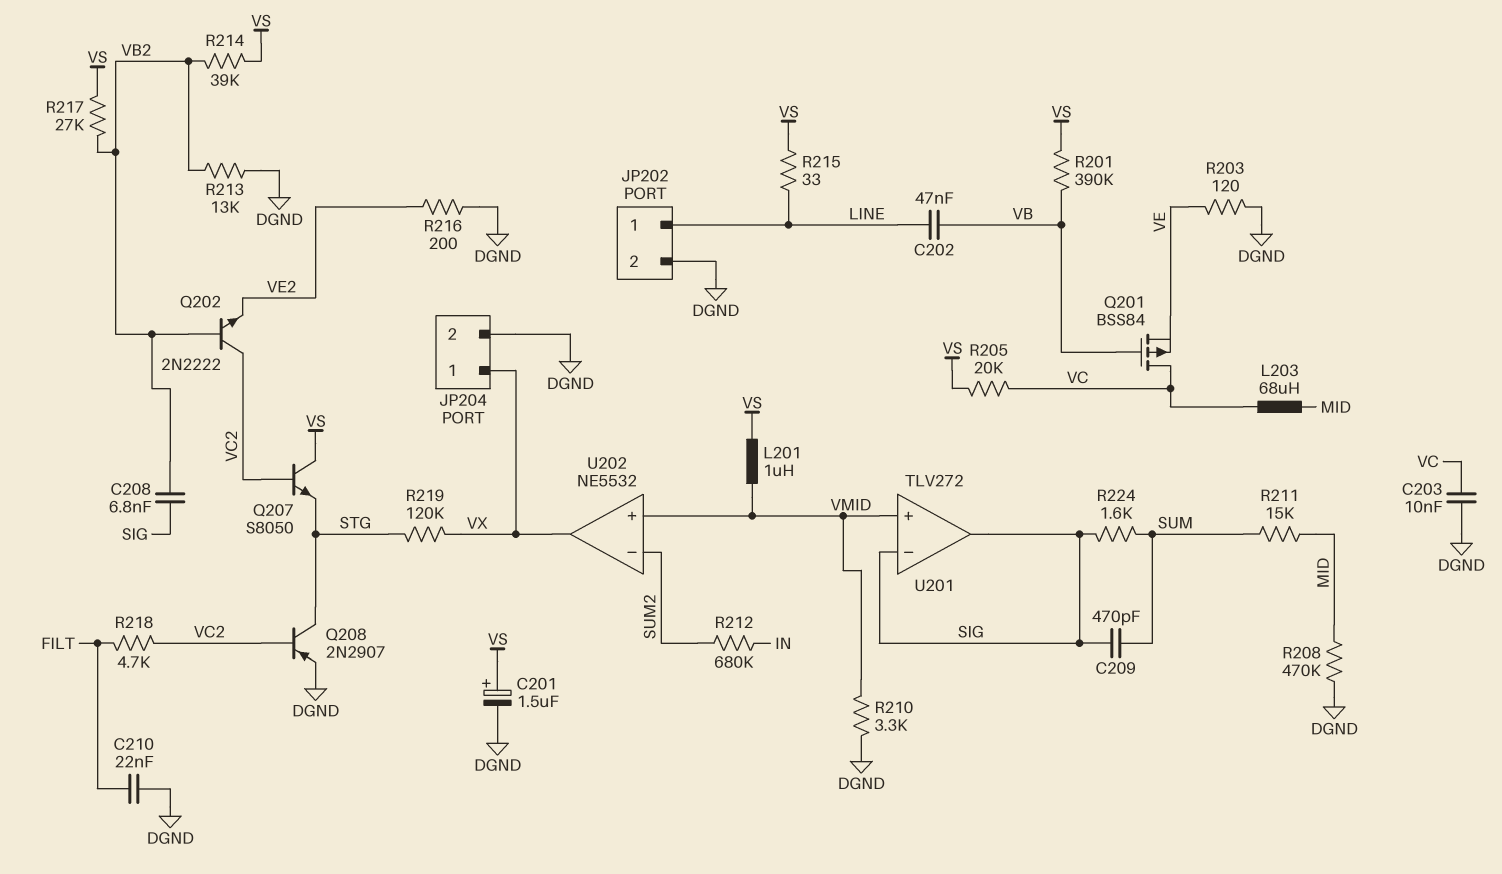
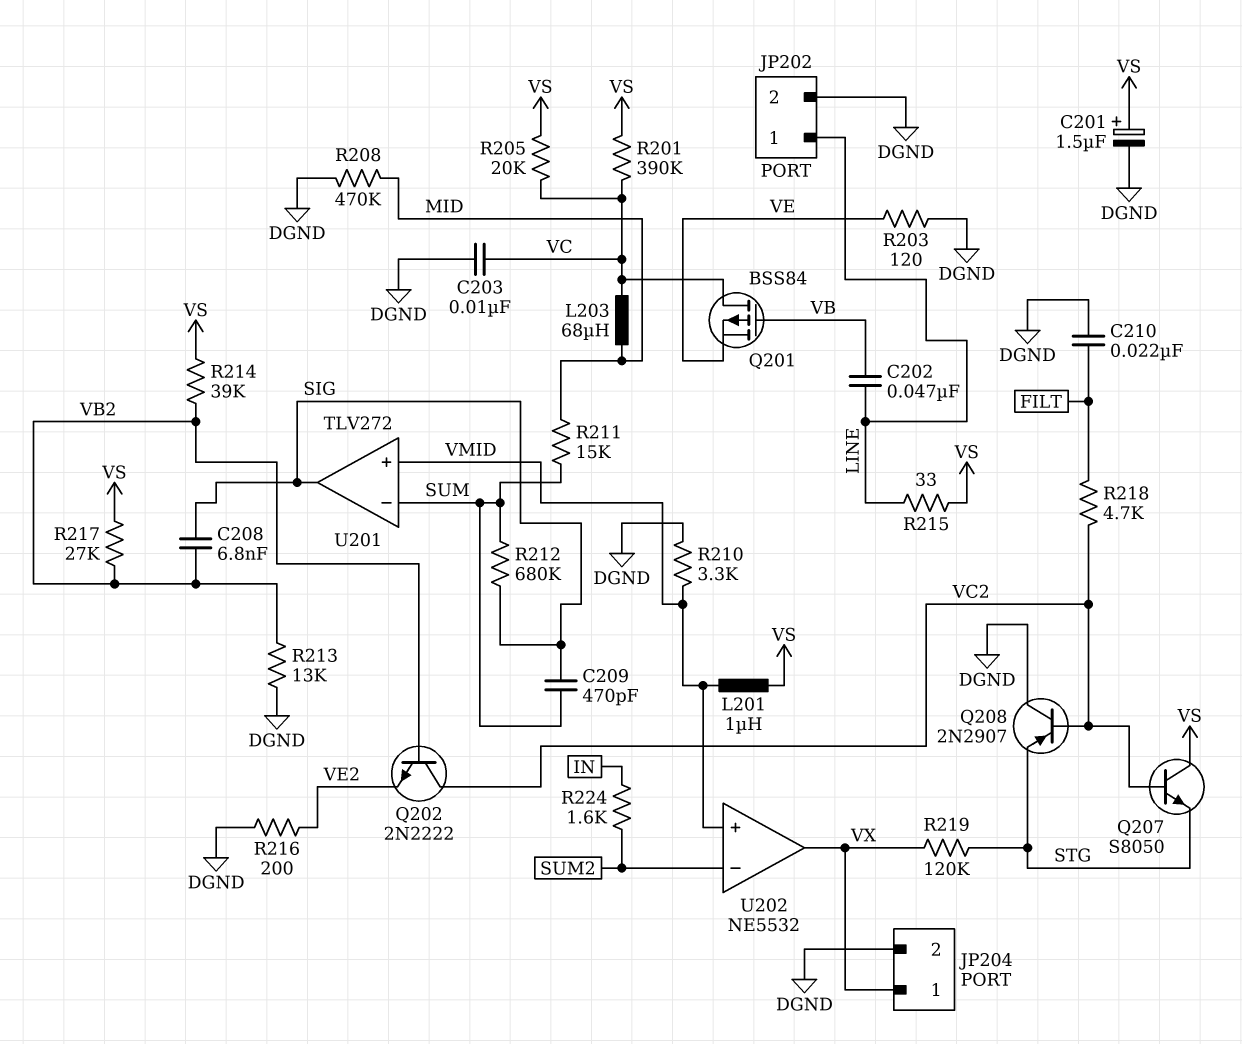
Q208: PNP 2N2907 (B VC2, C STG, E DGND) -> PNP 2N2907 (B VC2, C DGND, E STG)
R201: 390k (VB, VS) -> 390k (VC, VS)
R212: 680k (IN, SUM2) -> 680k (SIG, SUM)
R224: 1.6k (SIG, SUM) -> 1.6k (IN, SUM2)
U201 pin in-: SIG -> SUM

